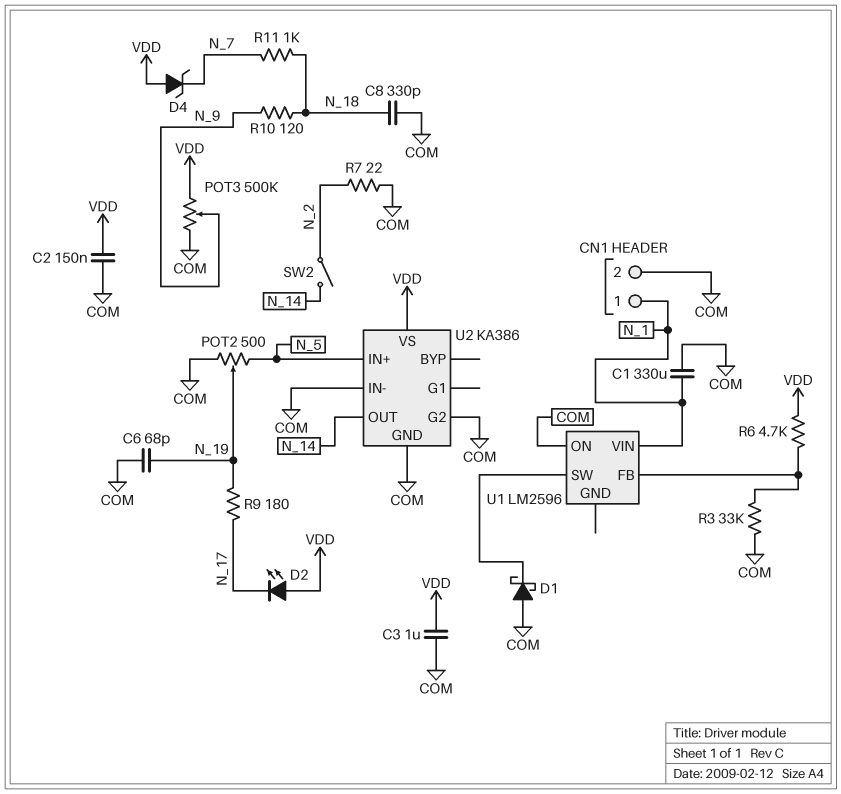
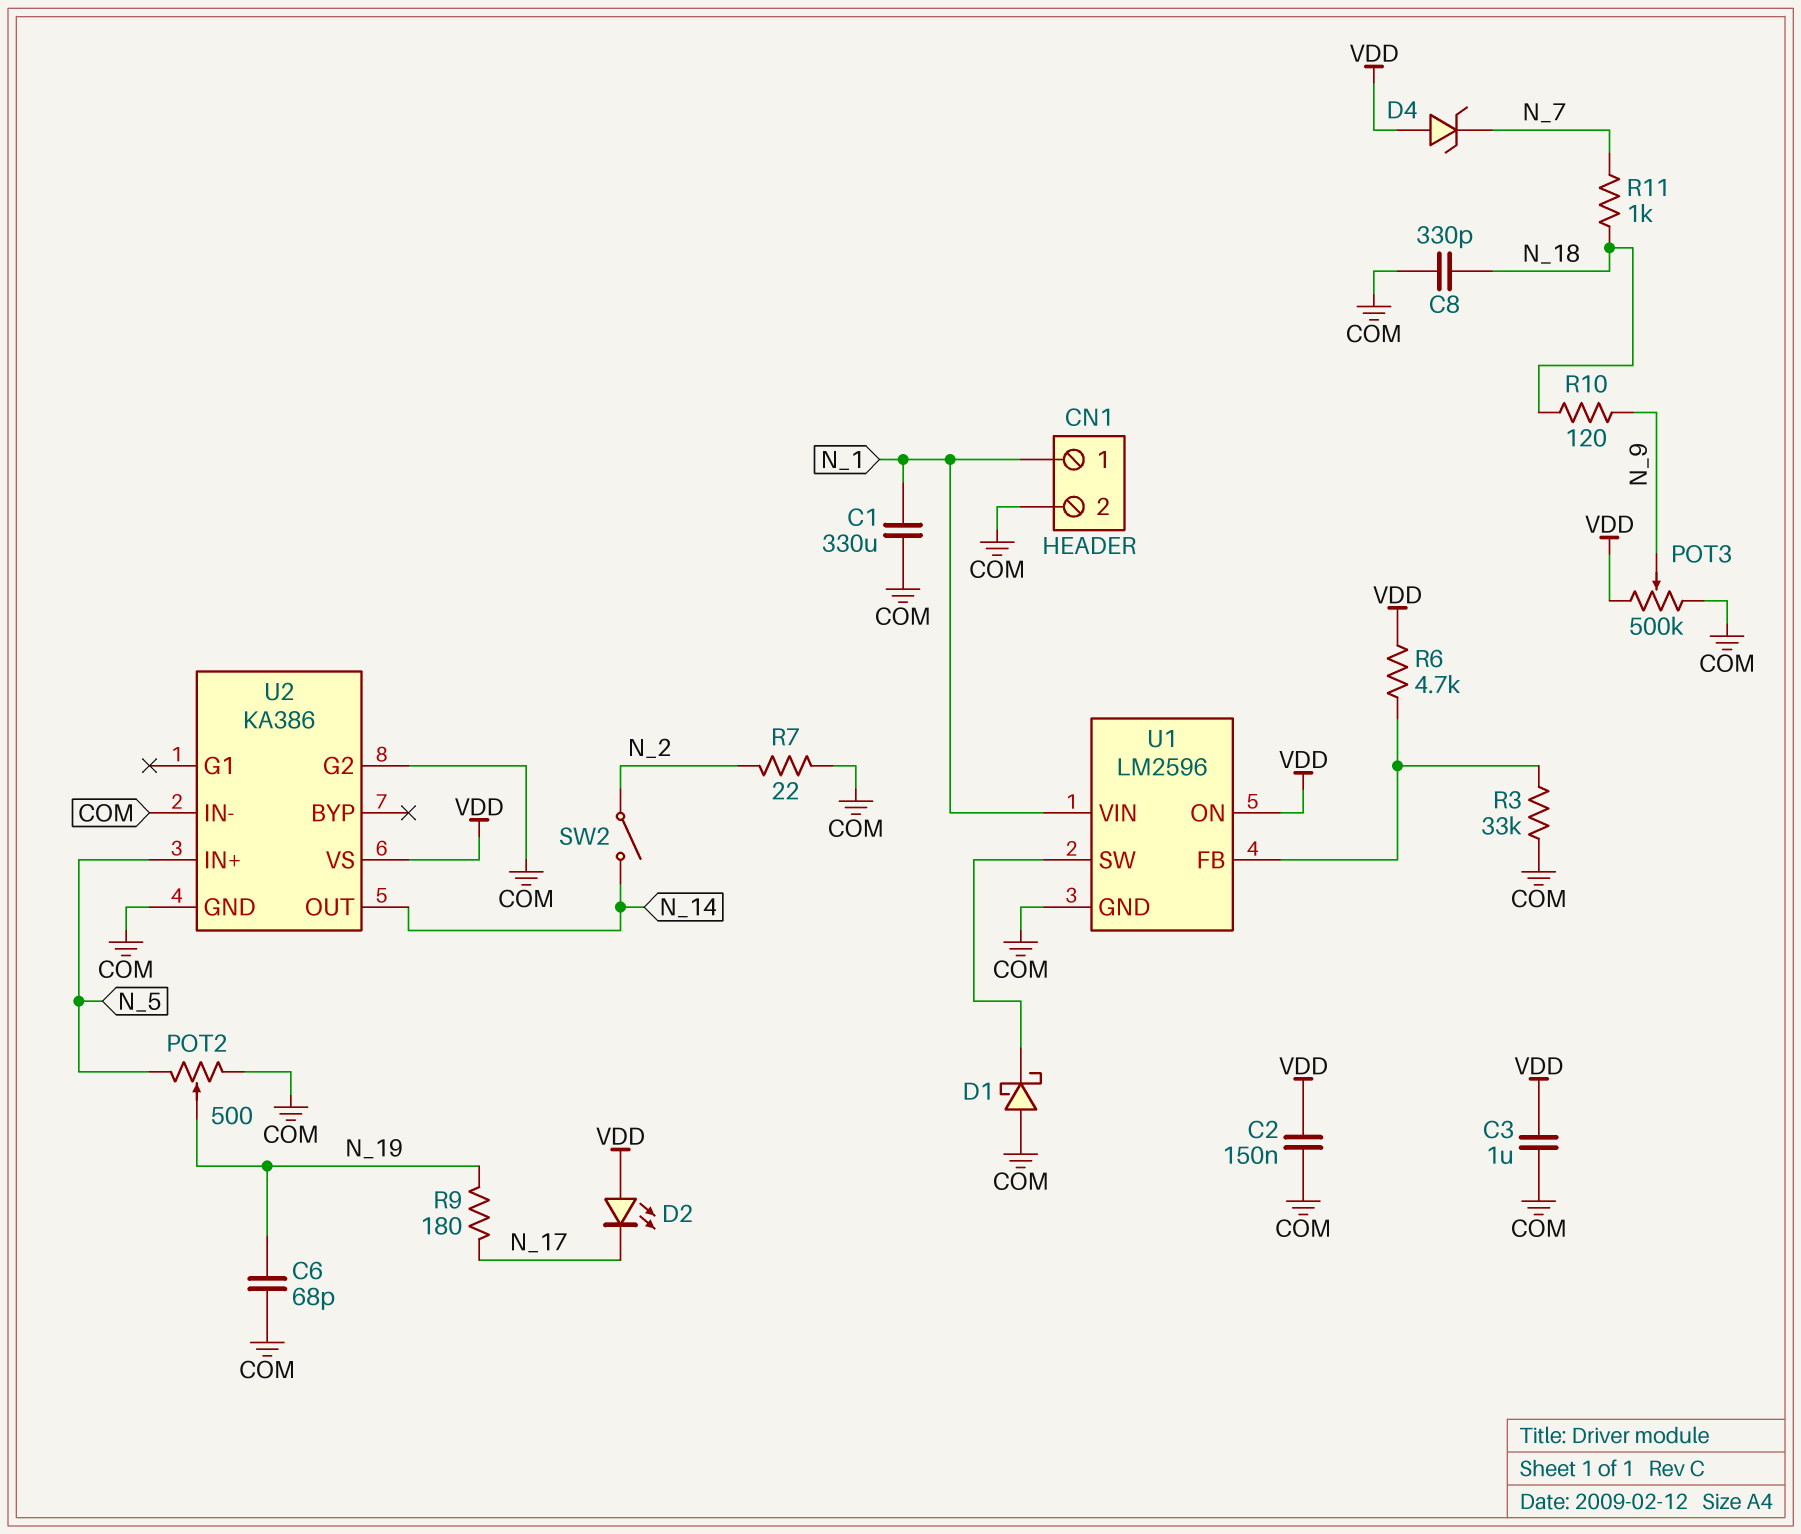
U1 pin GND: none -> COM
U1 pin ON: COM -> VDD

